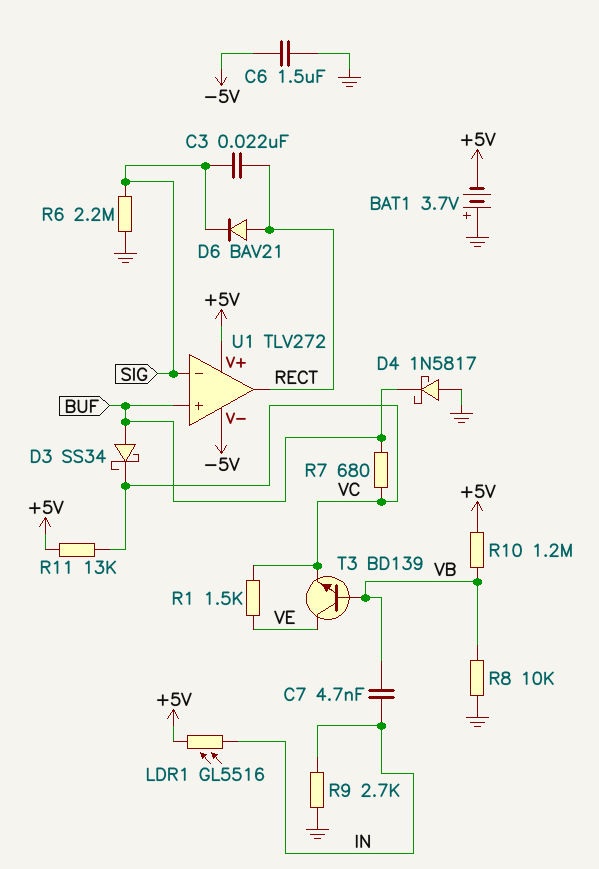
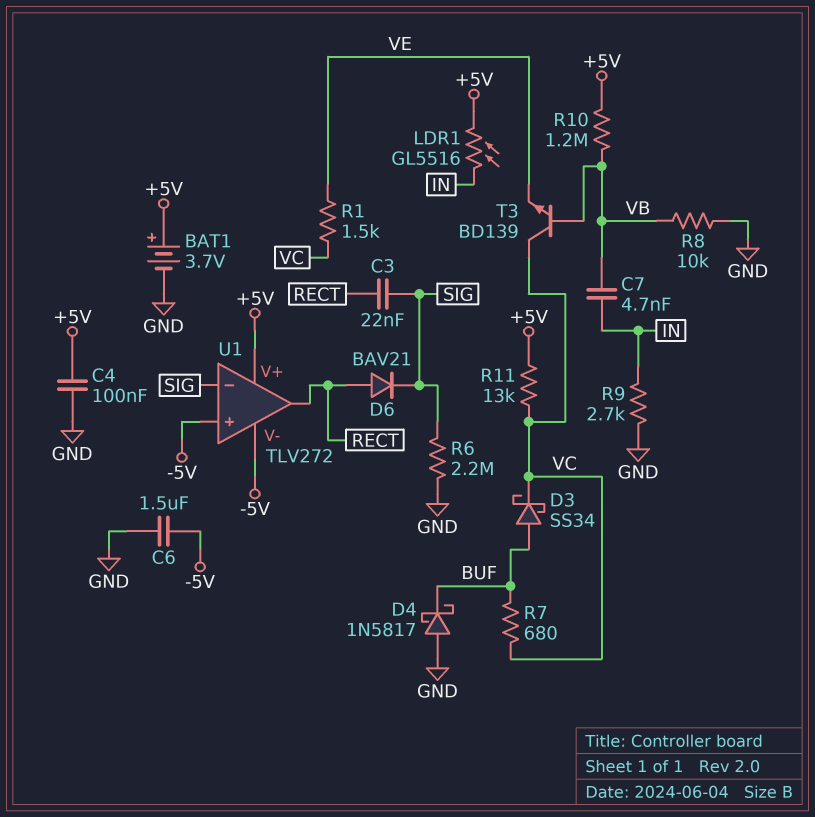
BAT1: 3.7V (plus GND, minus +5V) -> 3.7V (plus +5V, minus GND)
C4: none -> 100nF (+5V, GND)
T3: NPN BD139 (B VB, C VE, E VC) -> NPN BD139 (B VB, C VC, E VE)
U1 pin in+: BUF -> -5V

